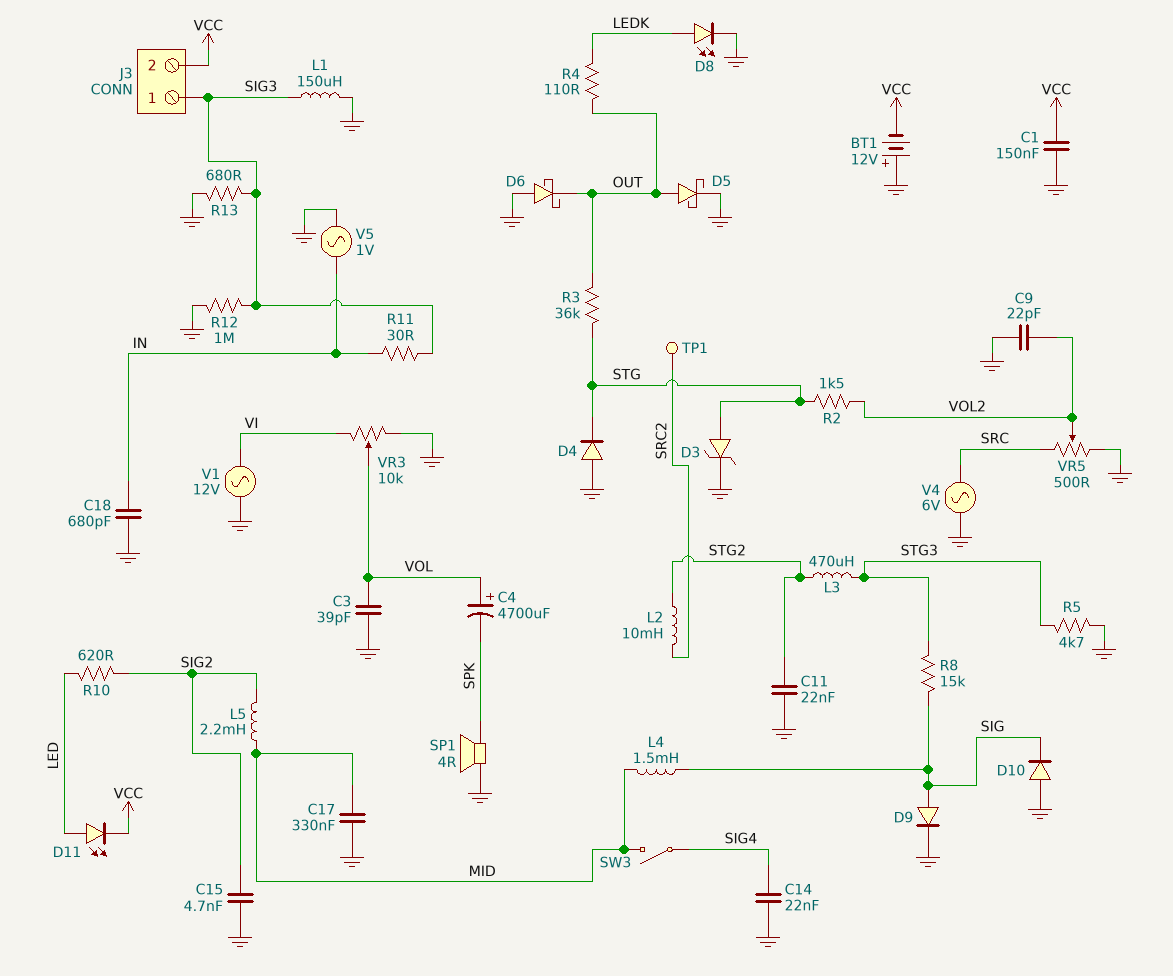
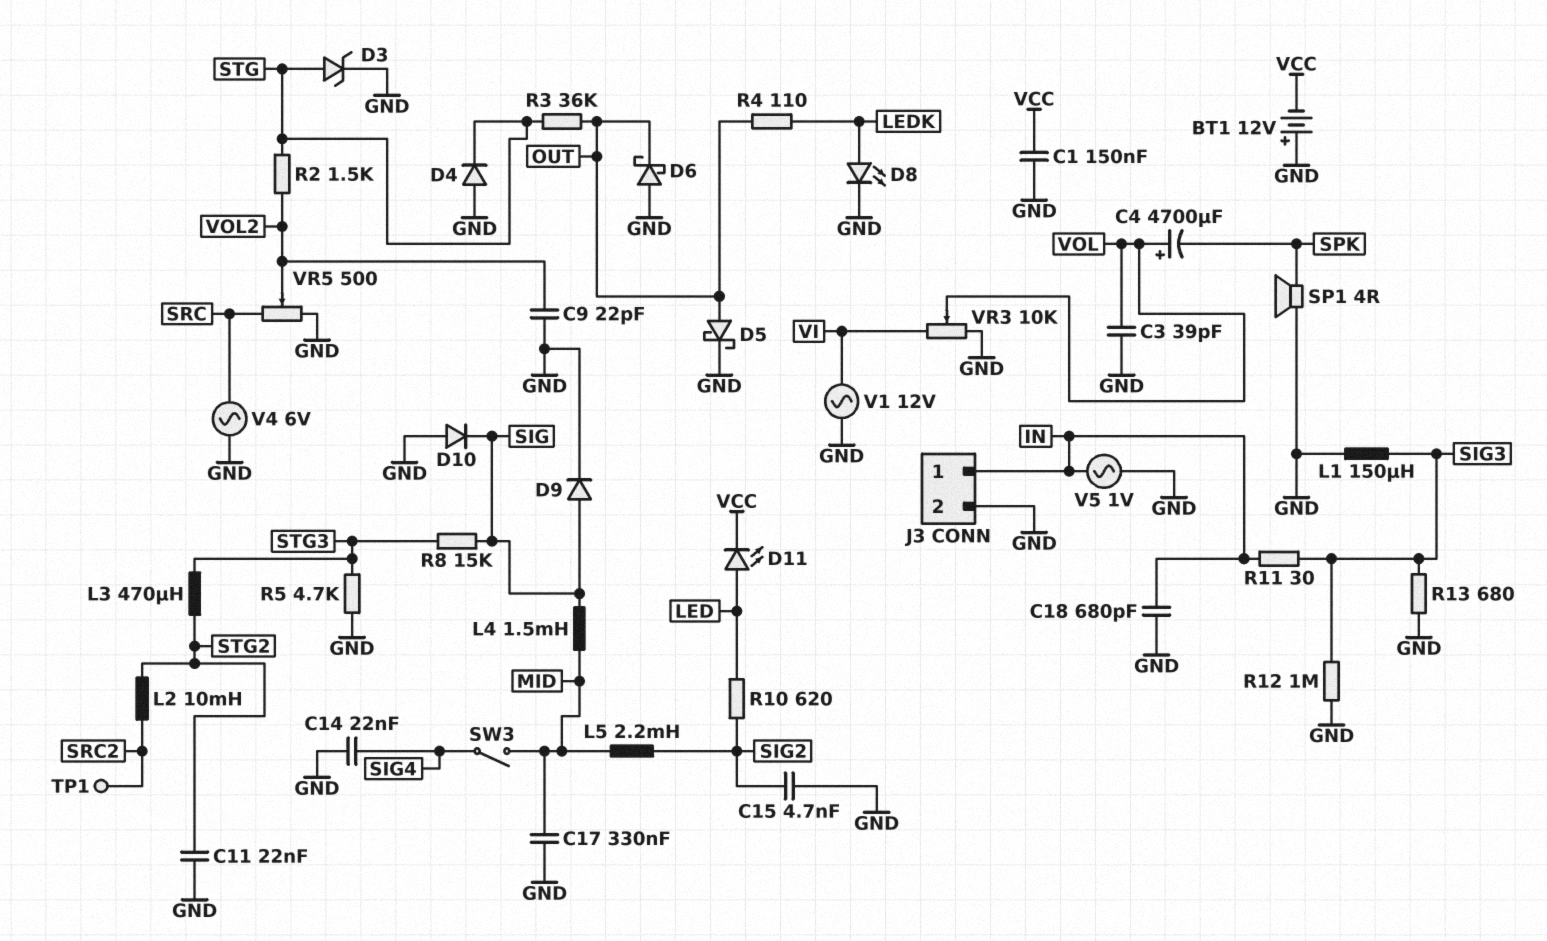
J3 pin 1: SIG3 -> IN
J3 pin 2: VCC -> GND

